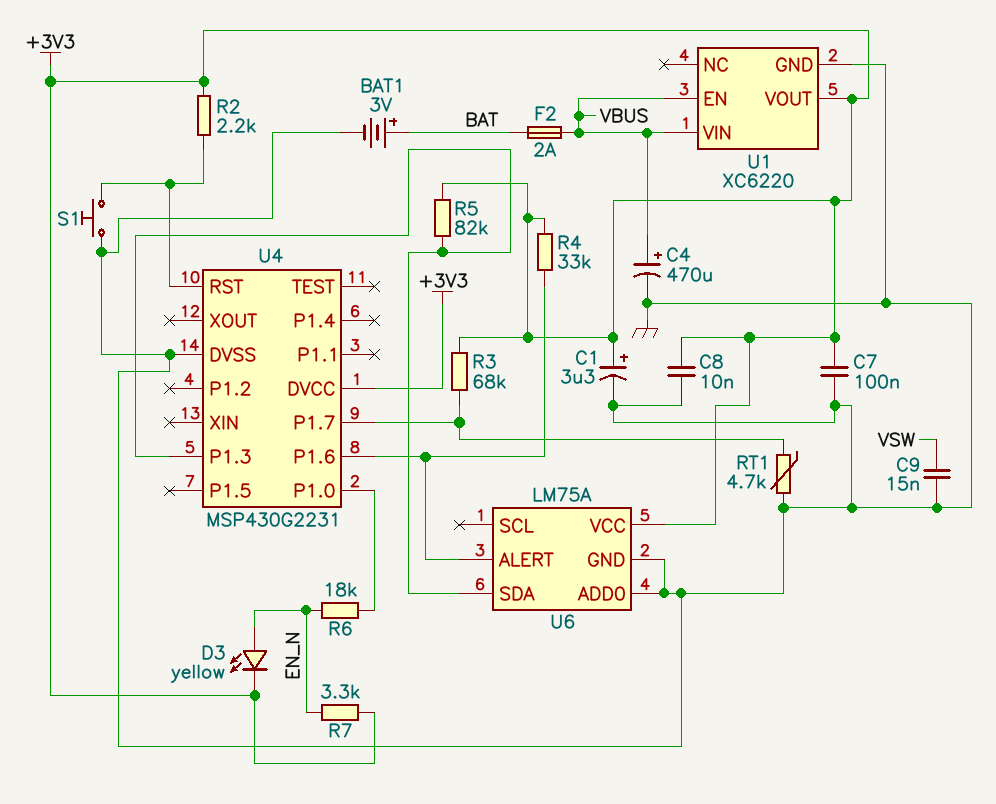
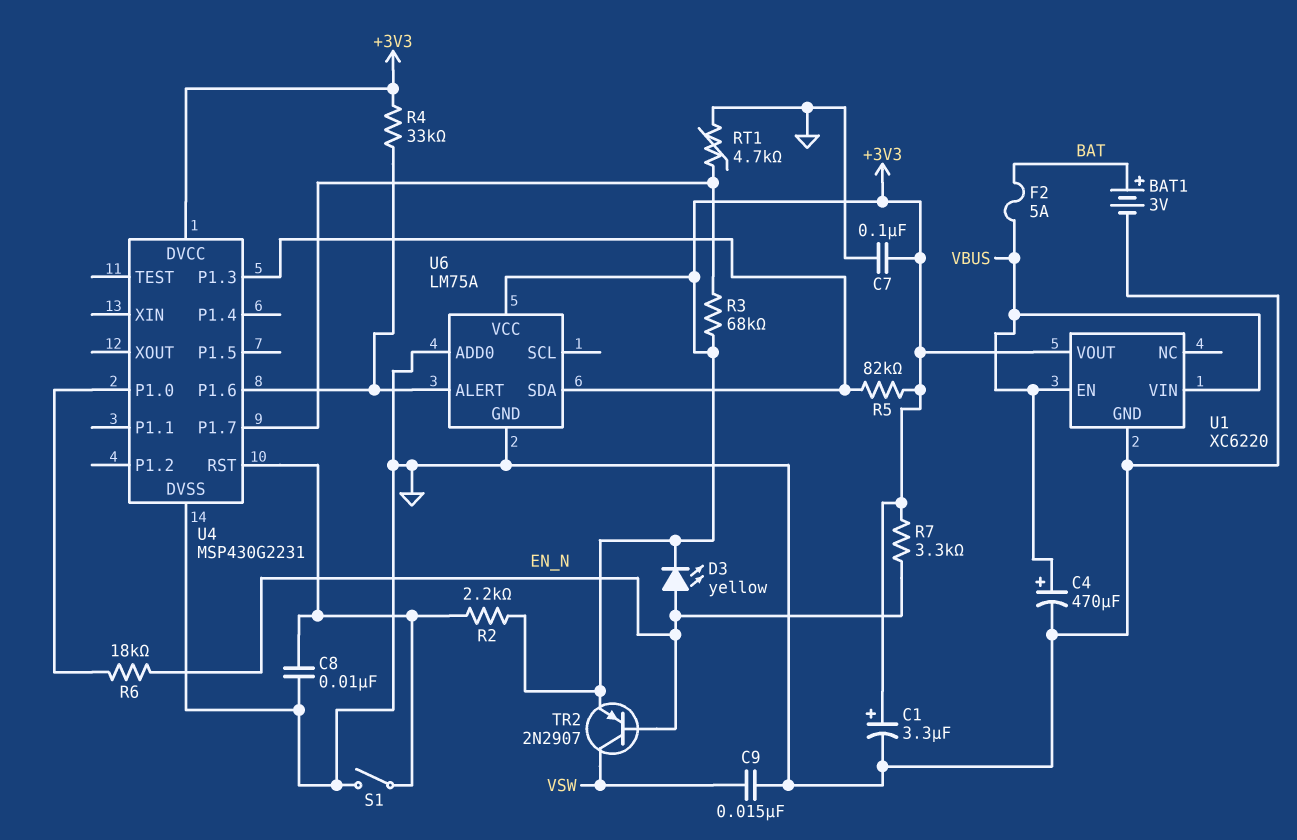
C8: 10nF (+3V3, GND) -> 10nF (GND, U4/RST)
F2: 2A (BAT, VBUS) -> 5A (BAT, VBUS)
S1: button (GND, U4/RST) -> switch (GND, U4/RST)
TR2: none -> PNP 2N2907 (B EN_N, C VSW, E +3V3)

